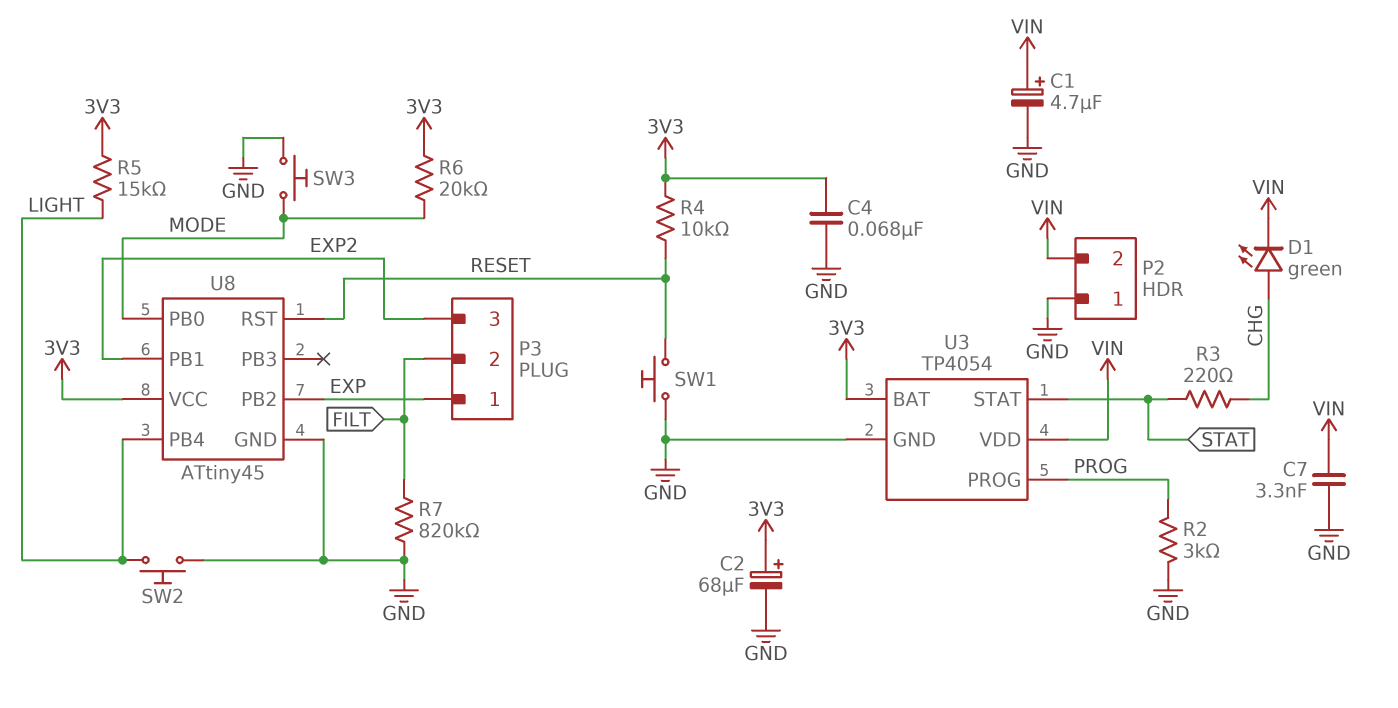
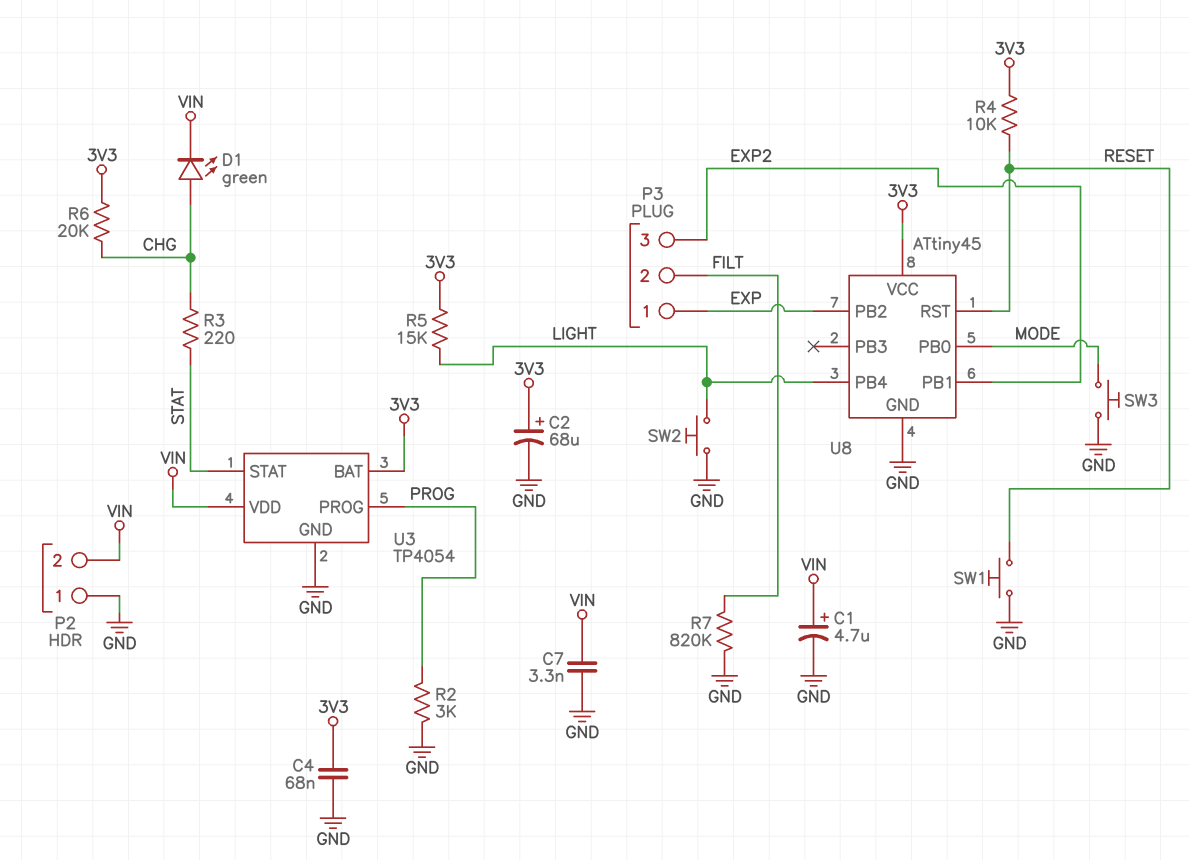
R6: 20k (3V3, MODE) -> 20k (3V3, CHG)

